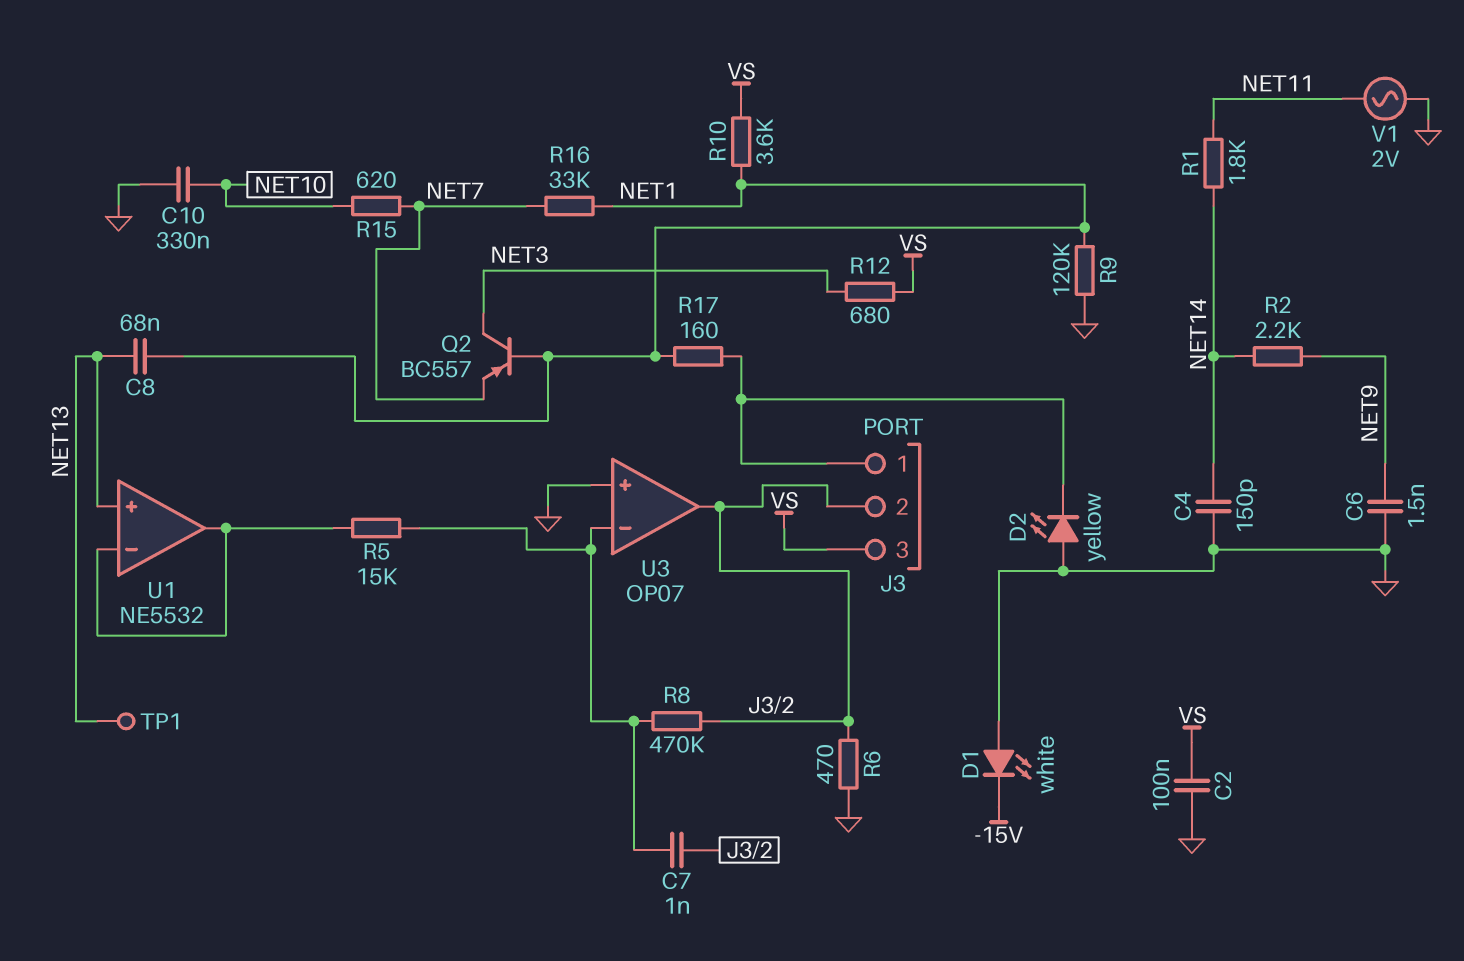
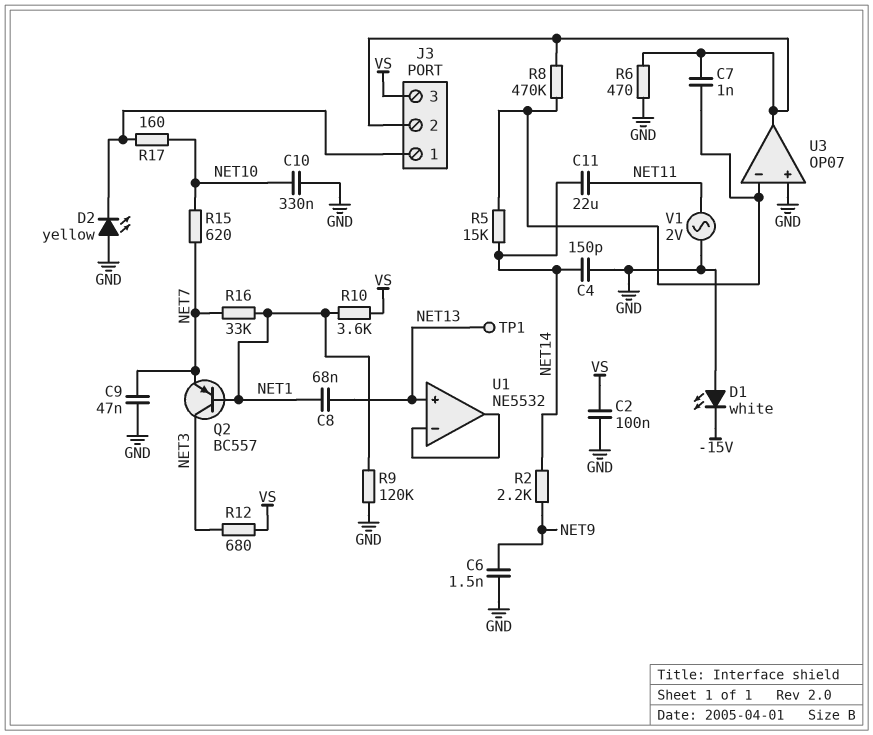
C9: none -> 47nF (GND, NET7)
C11: none -> 22uF (NET11, NET14)
R1: 1.8k (NET11, NET14) -> none
R5: 15k (U1/in-, U3/in-) -> 15k (NET14, U3/in-)
R17: 160 (J3/1, NET1) -> 160 (J3/1, NET10)

